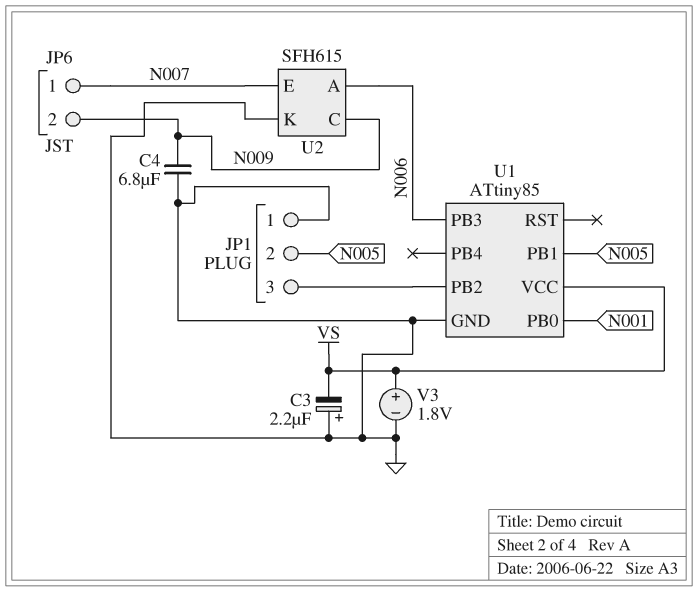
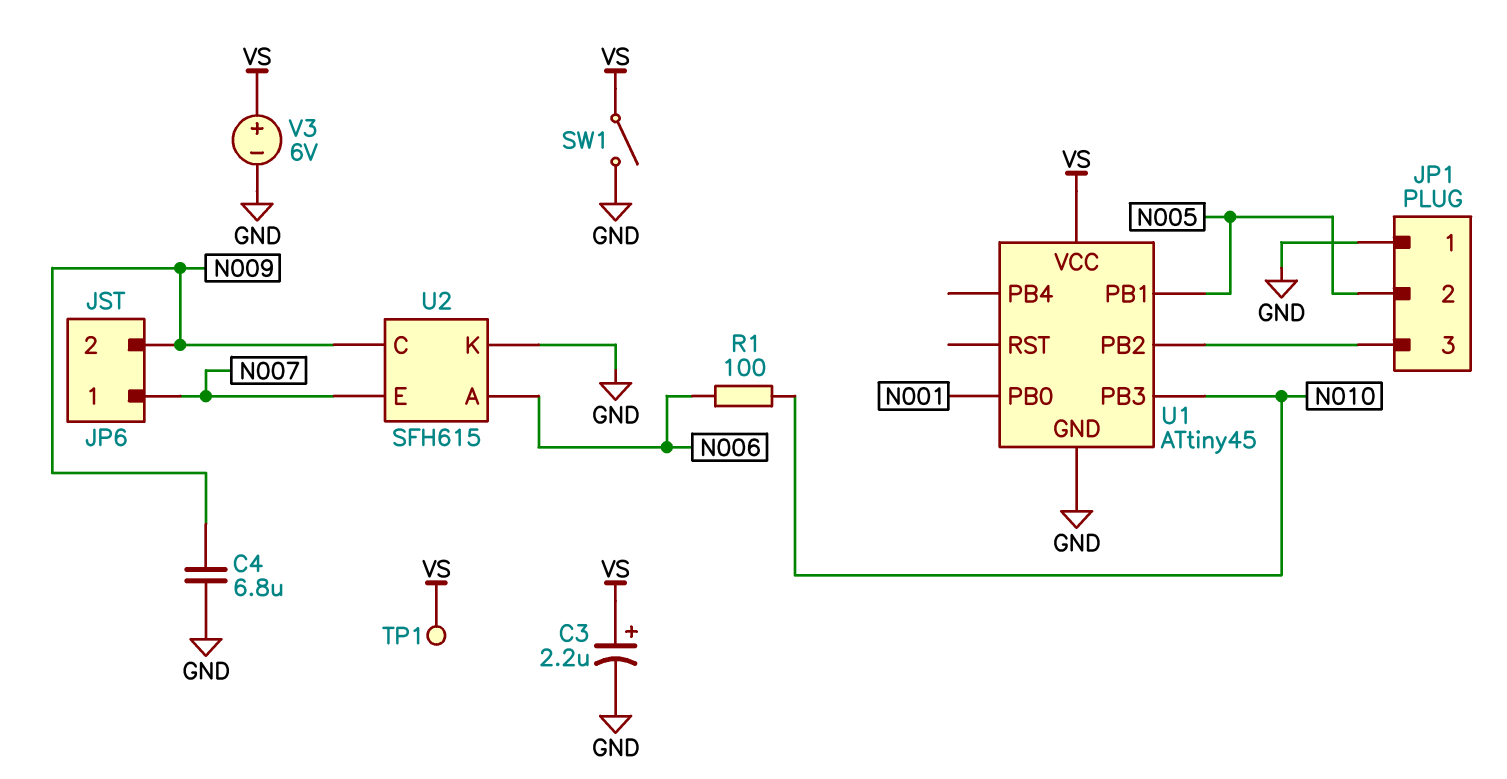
C3: 2.2uF (plus GND, minus VS) -> 2.2uF (plus VS, minus GND)
R1: none -> 100 (N006, N010)
SW1: none -> switch (GND, VS)
TP1: none -> test point (VS)
U1: ATtiny85 -> ATtiny45
U1 pin PB3: N006 -> N010
V3: 1.8V (plus VS, minus GND) -> 6V (plus VS, minus GND)

